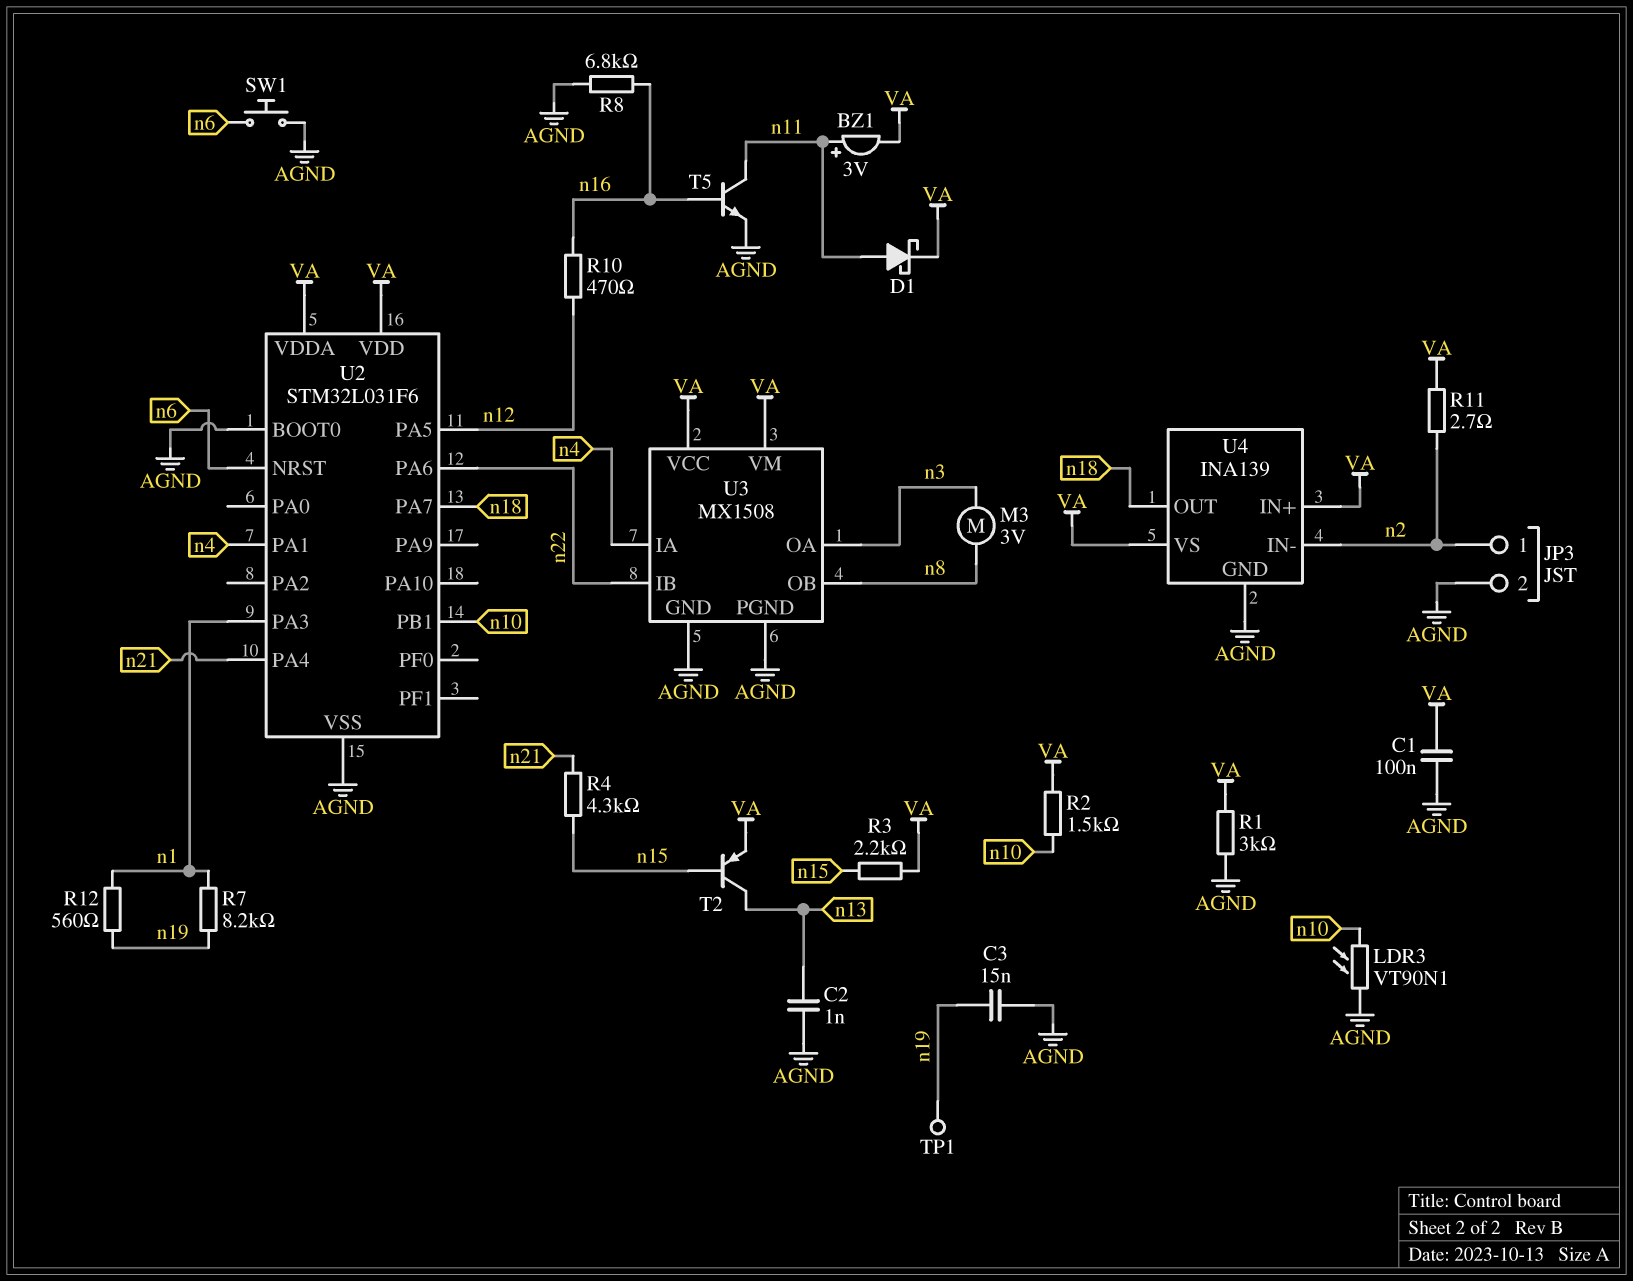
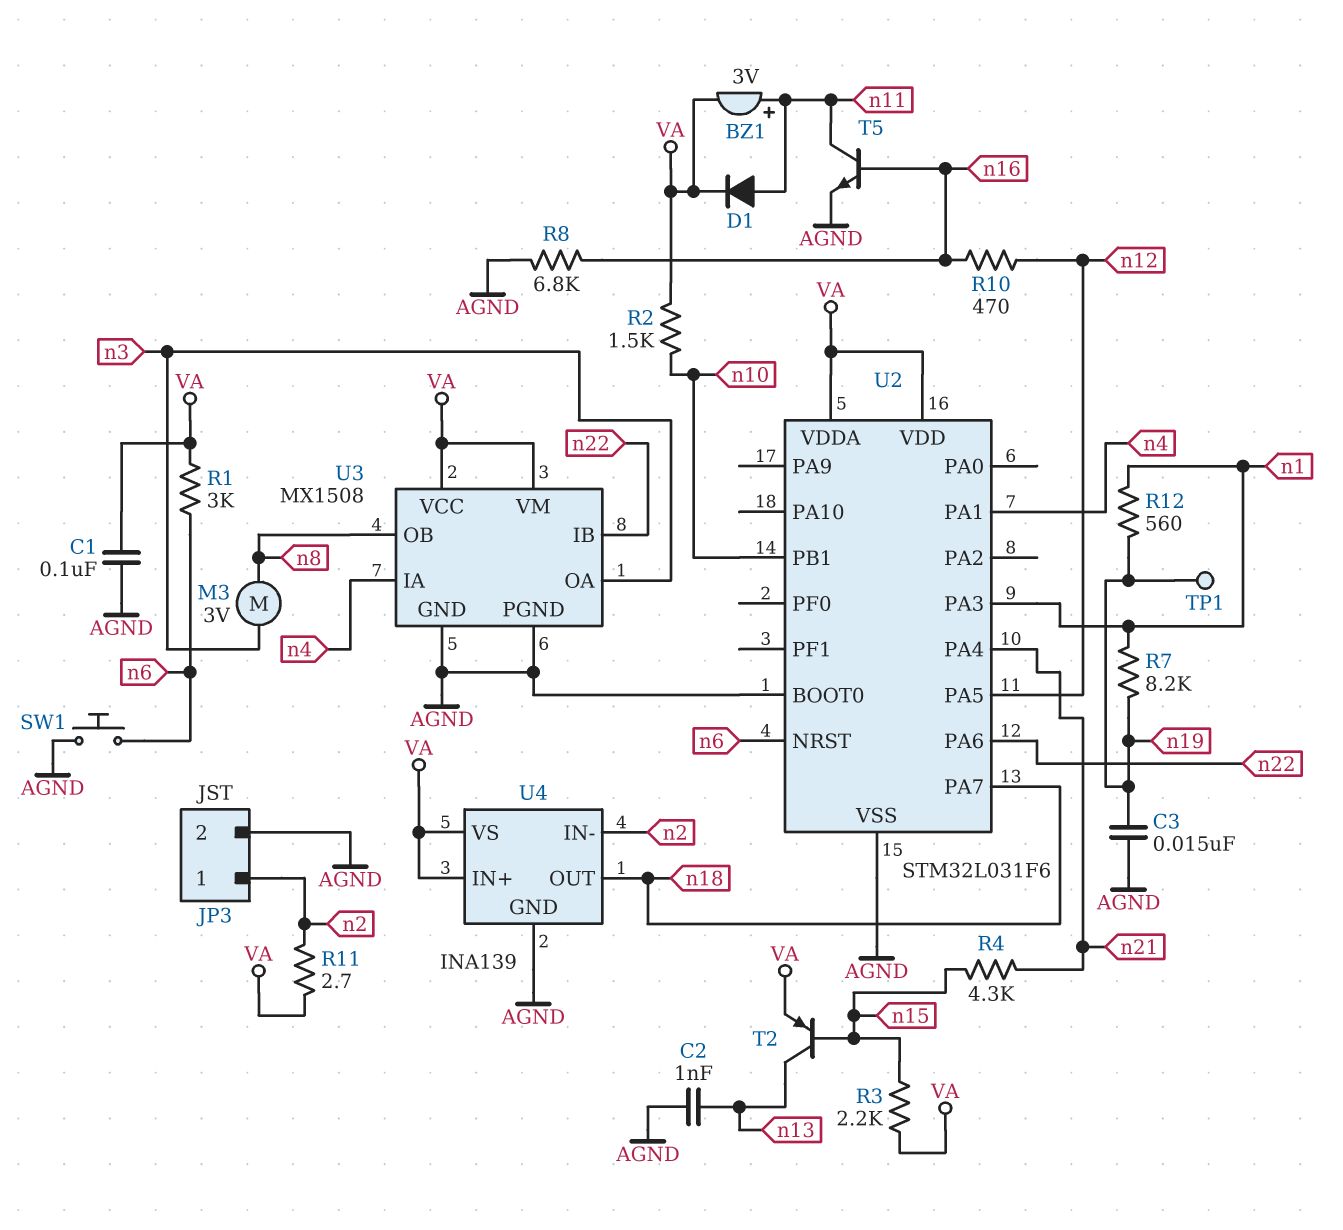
D1: schottky (A n11, K VA) -> diode (A n11, K VA)
LDR3: VT90N1 (AGND, n10) -> none
R1: 3k (AGND, VA) -> 3k (VA, n6)

